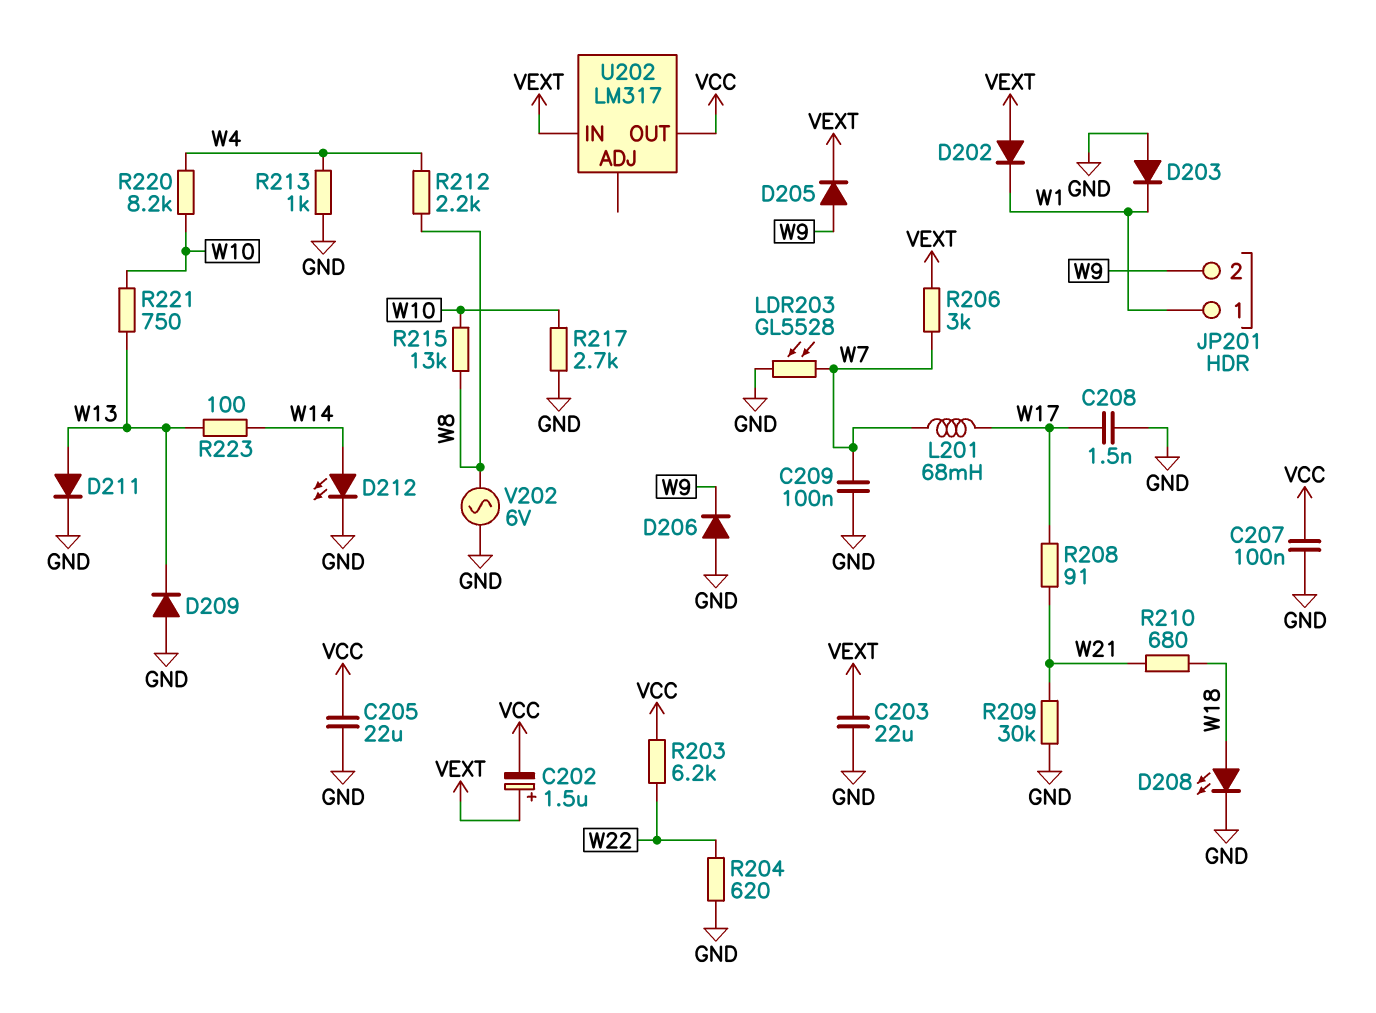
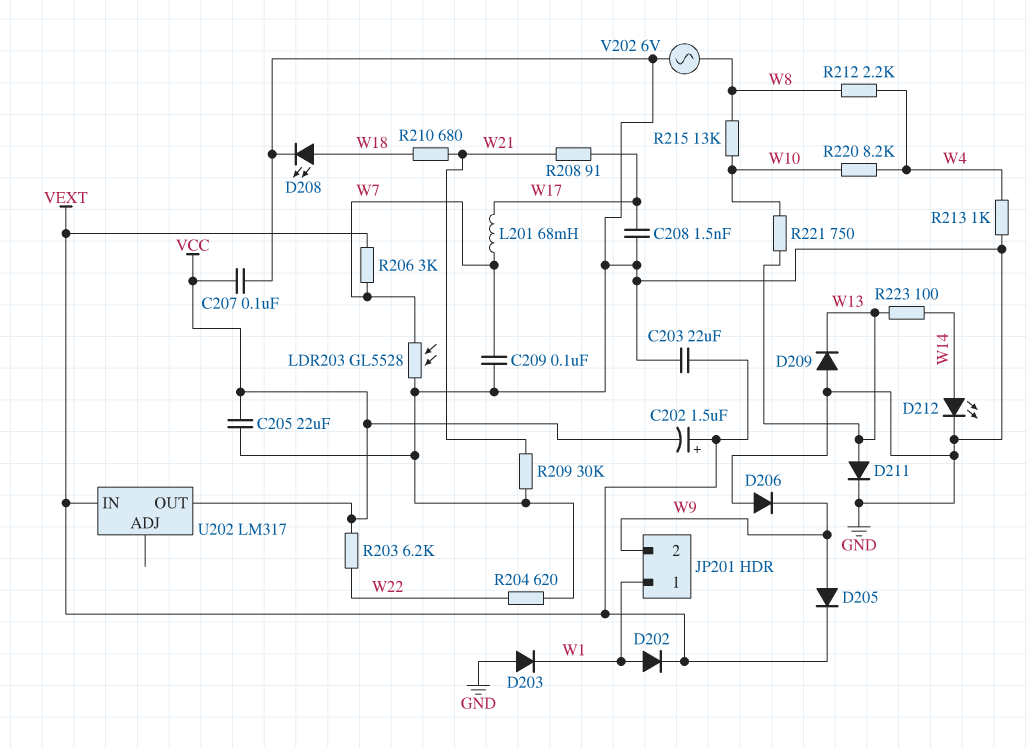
D202: diode (A VEXT, K W1) -> diode (A W1, K VEXT)
R217: 2.7k (GND, W10) -> none

